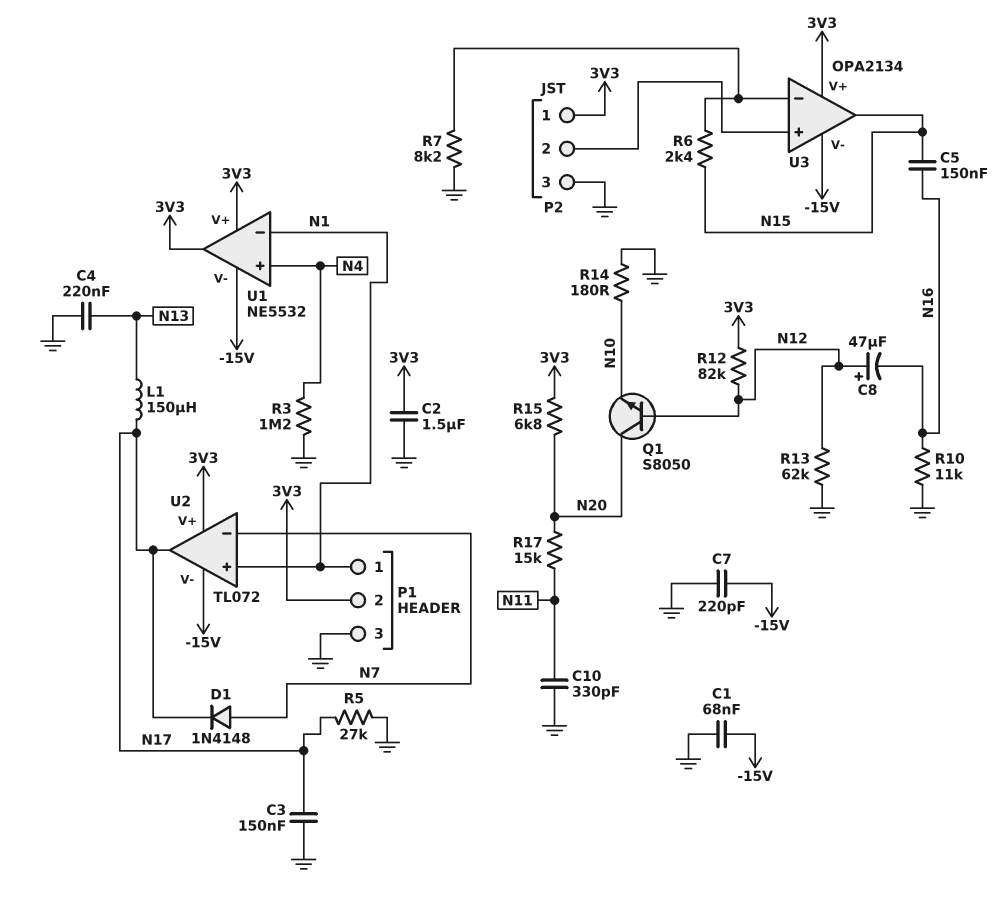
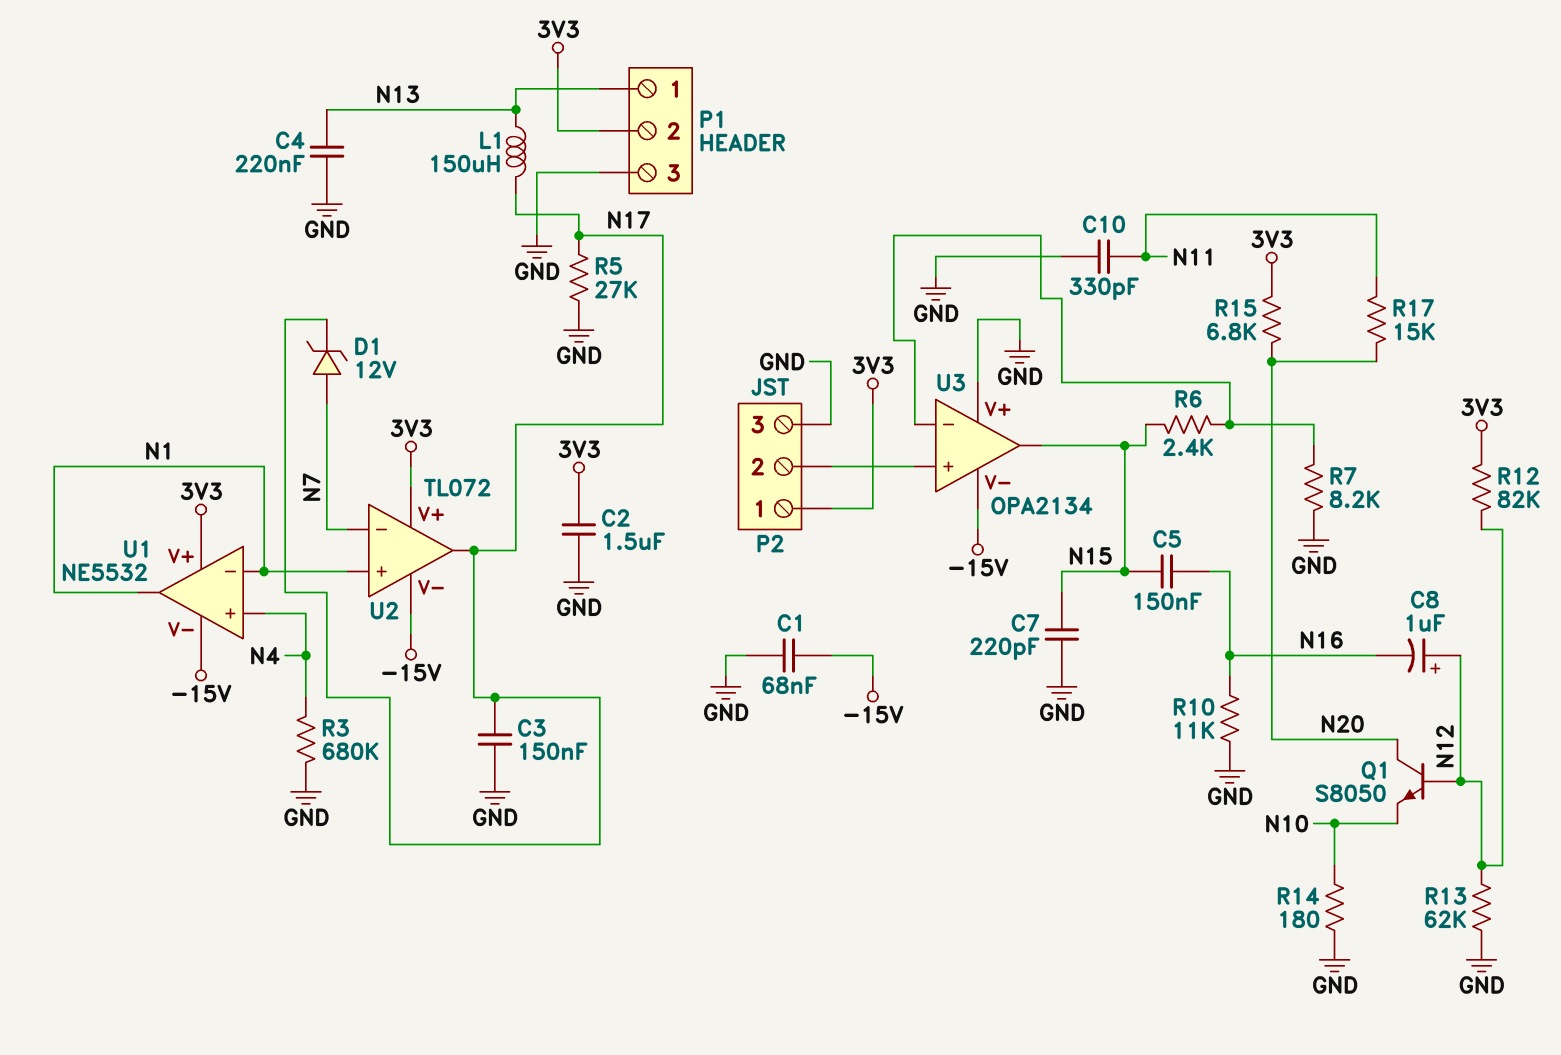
C7: 220pF (-15V, GND) -> 220pF (GND, N15)
C8: 47uF (plus N12, minus N16) -> 1uF (plus N12, minus N16)
D1: diode 1N4148 (A N7, K N17) -> zener 12V (A N7, K N17)
P1 pin 1: N1 -> N13
R3: 1.2M (GND, N4) -> 680k (GND, N4)
U1 pin out: 3V3 -> N1
U3 pin V+: 3V3 -> GND

